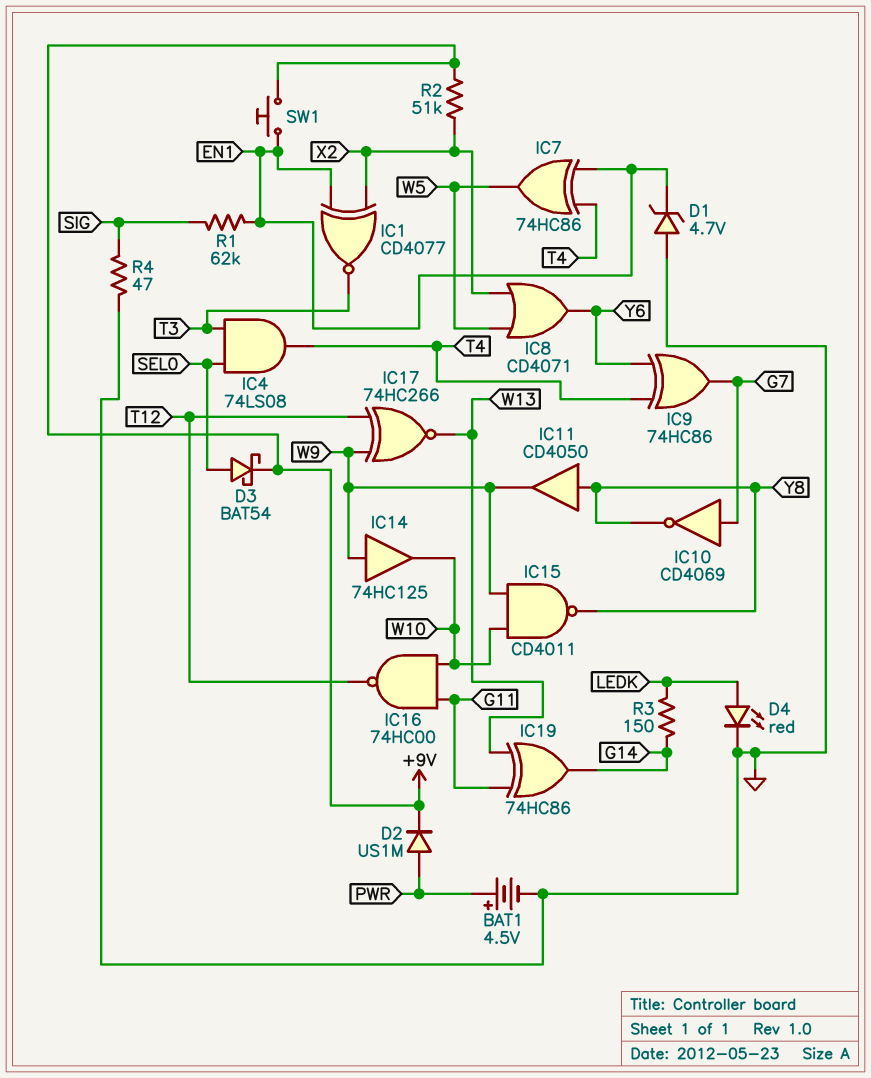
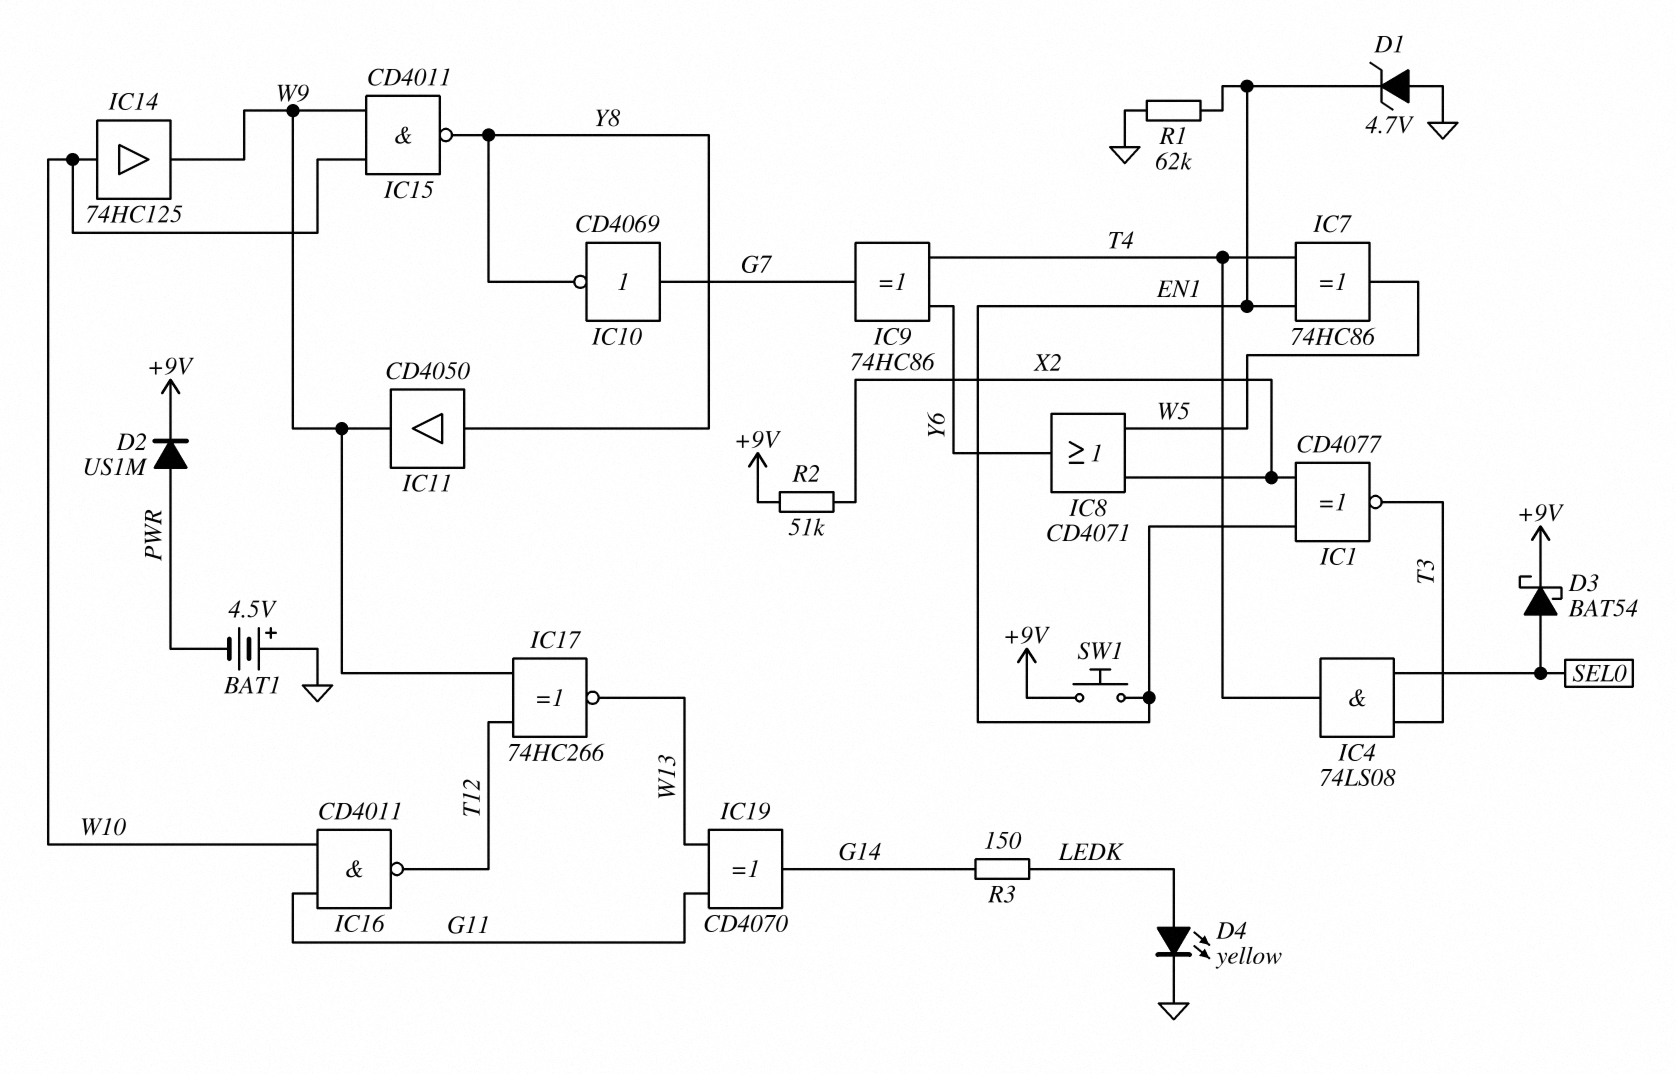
BAT1: 4.5V (plus PWR, minus GND) -> 4.5V (plus GND, minus PWR)
D4: LED red (A LEDK, K GND) -> LED yellow (A LEDK, K GND)
IC14: buffer 74HC125 (in W9, out W10) -> buffer 74HC125 (in W10, out W9)
IC16: NAND 74HC00 (in G11, in W10, out T12) -> NAND CD4011 (in G11, in W10, out T12)
IC19: XOR 74HC86 (in G11, in W13, out G14) -> XOR CD4070 (in G11, in W13, out G14)
R1: 62k (EN1, SIG) -> 62k (EN1, GND)
R4: 47 (GND, SIG) -> none

